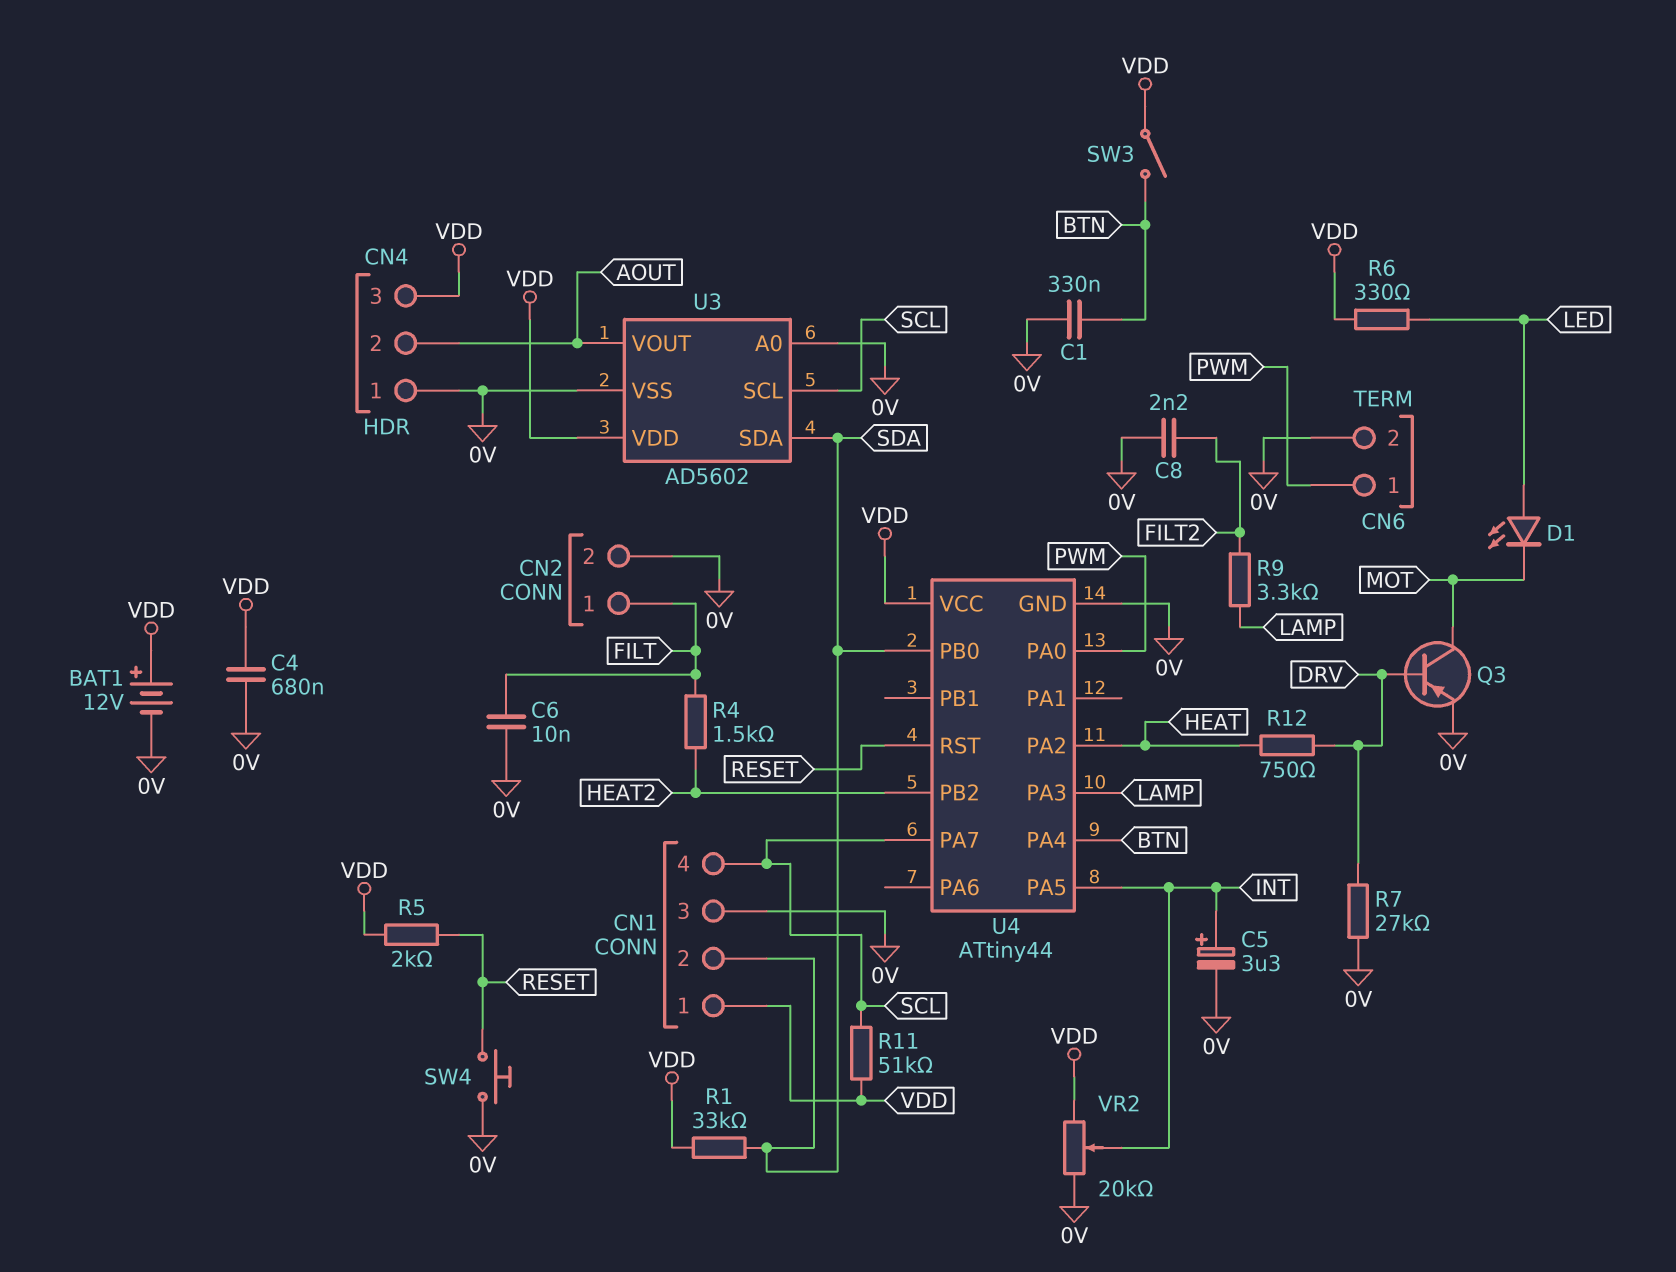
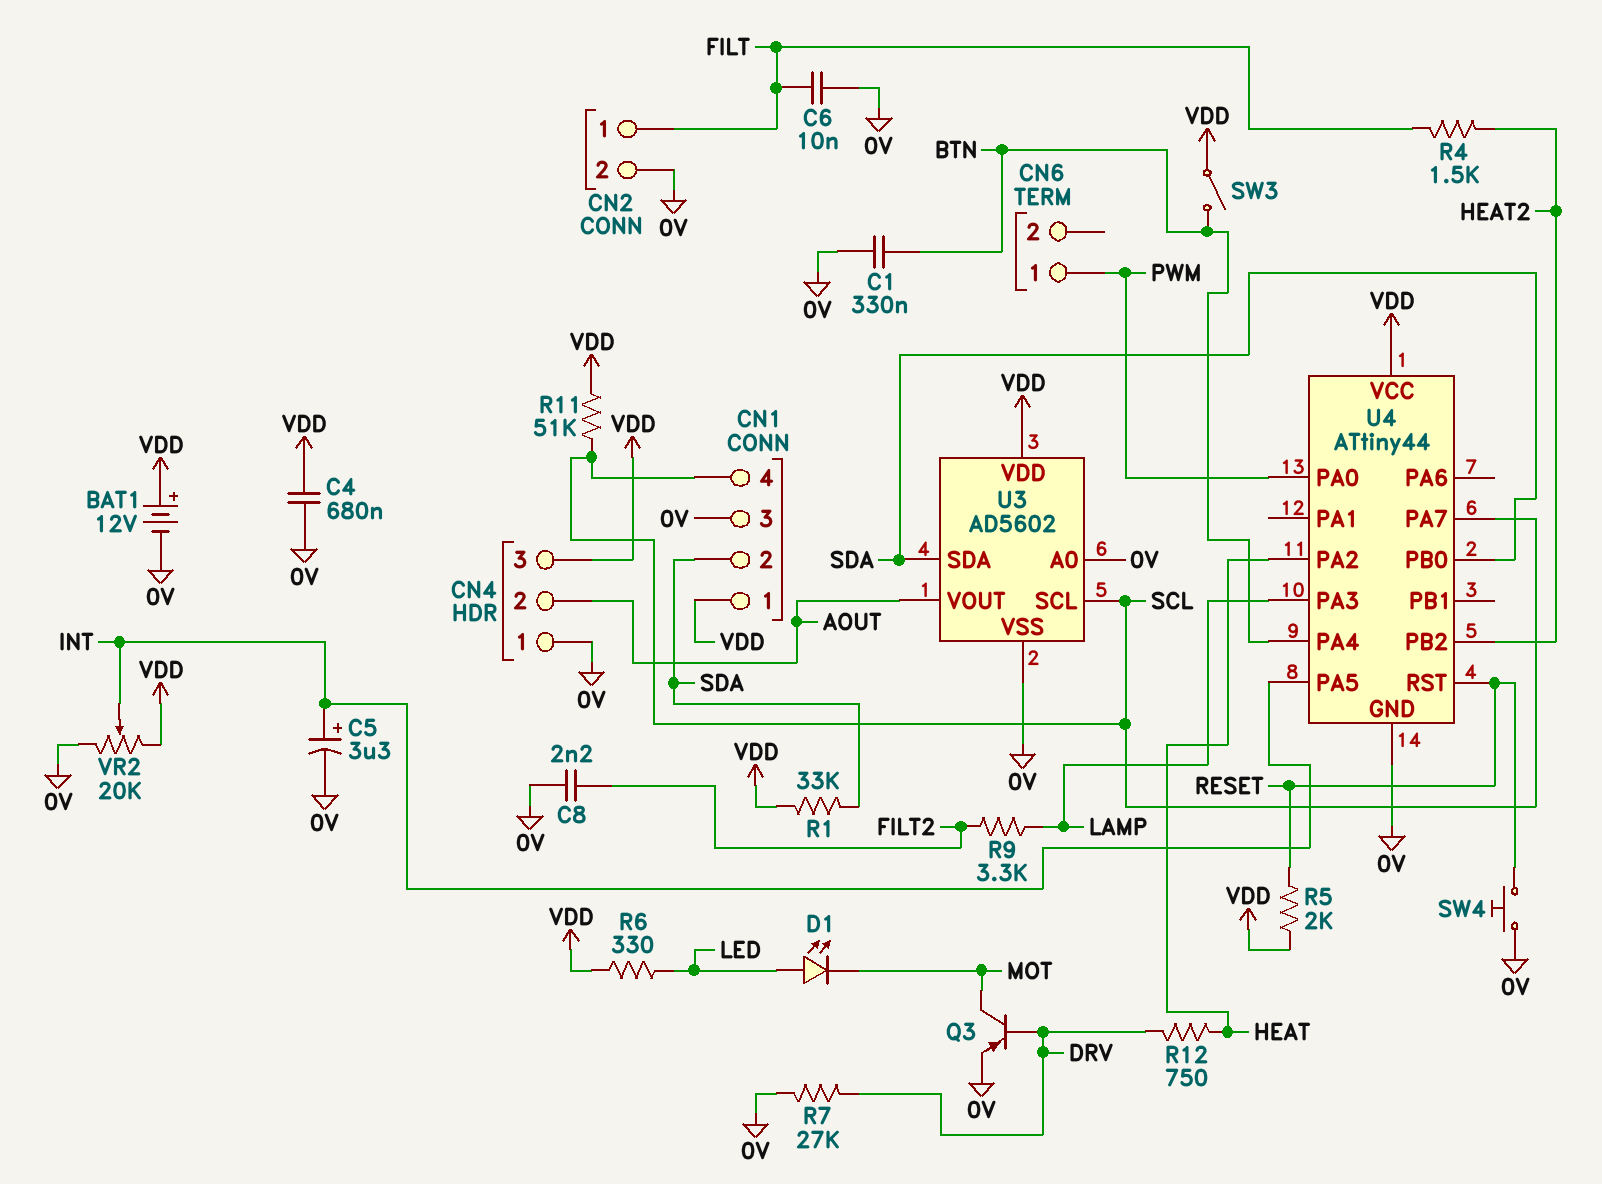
CN6 pin 2: 0V -> none

